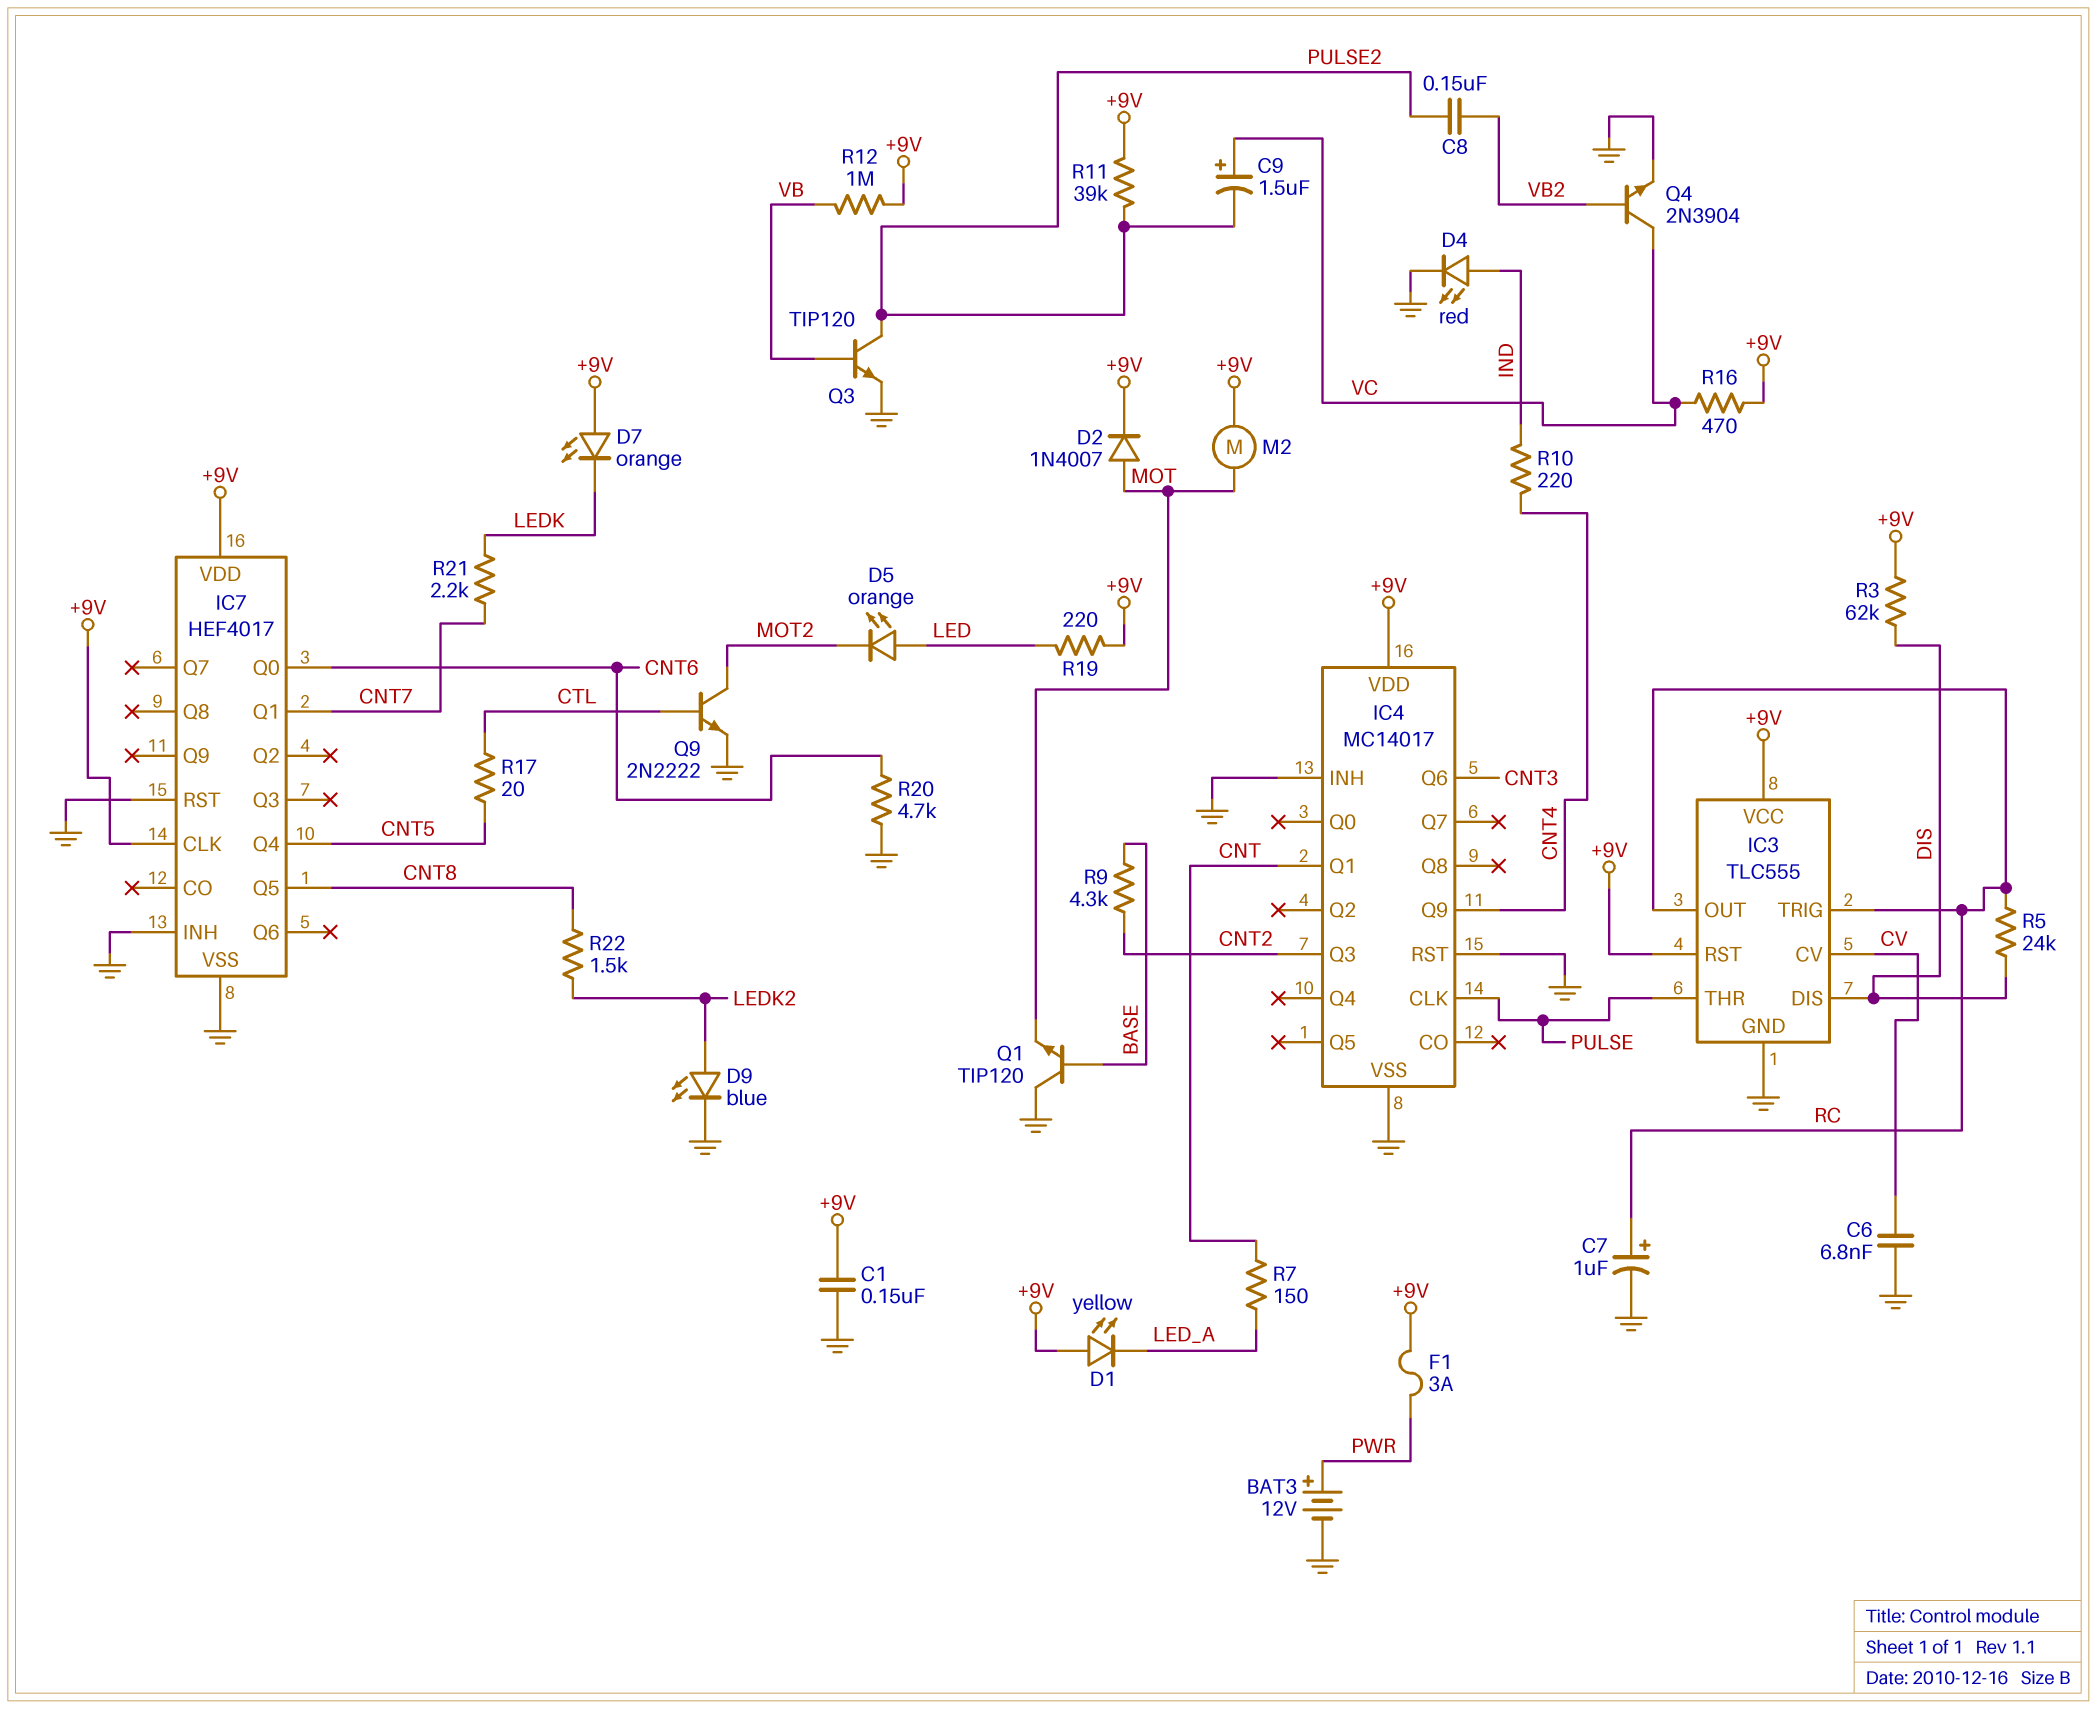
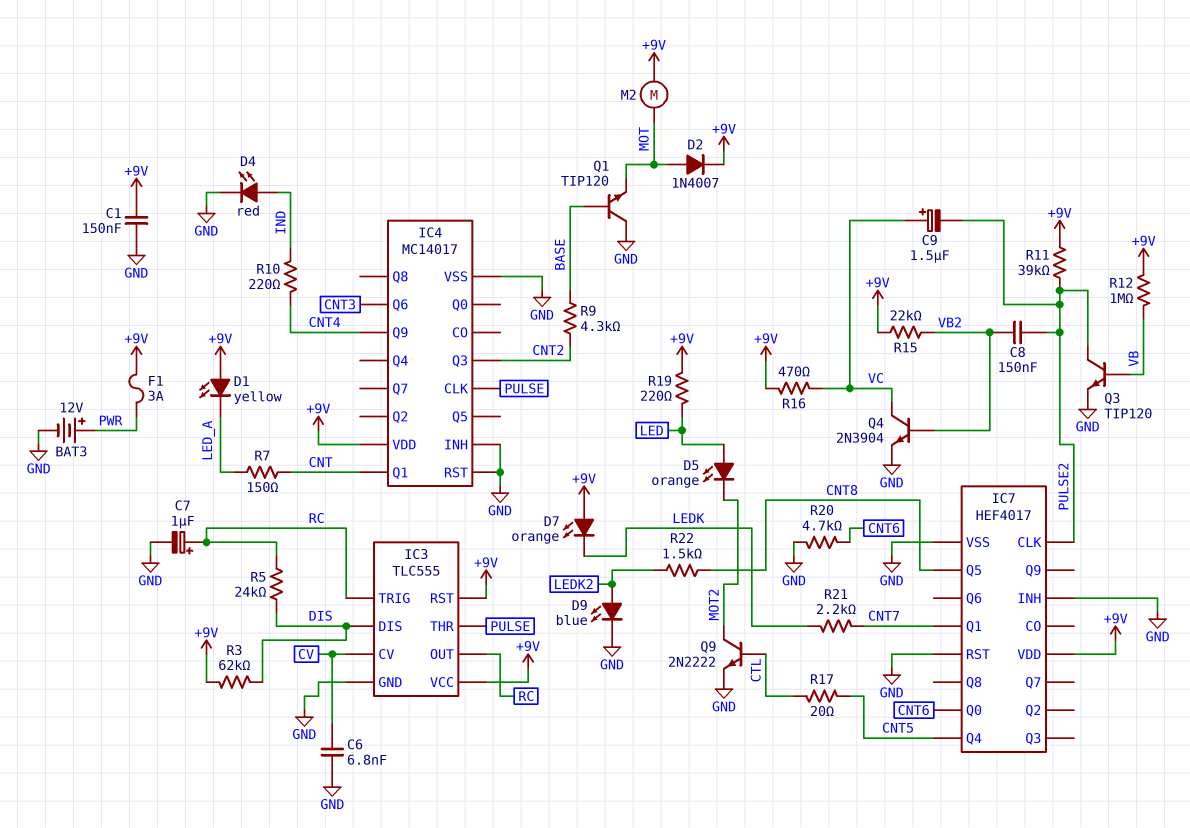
IC7 pin CLK: +9V -> PULSE2
R15: none -> 22k (+9V, VB2)

